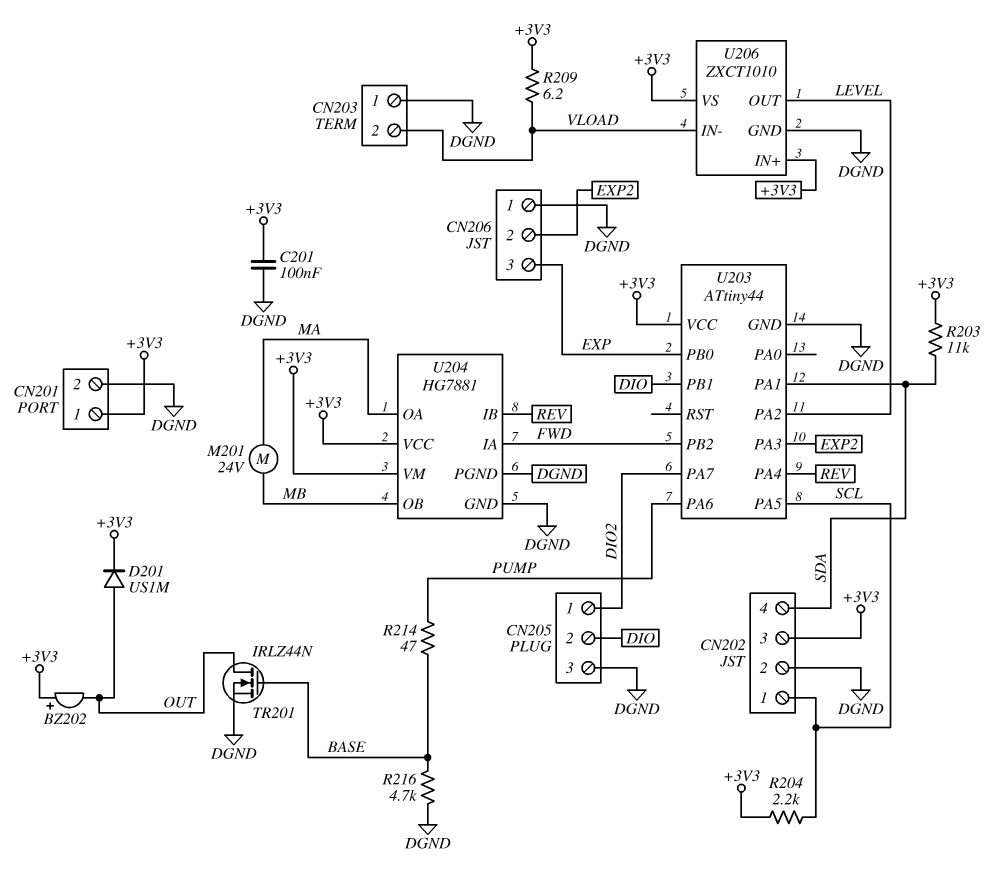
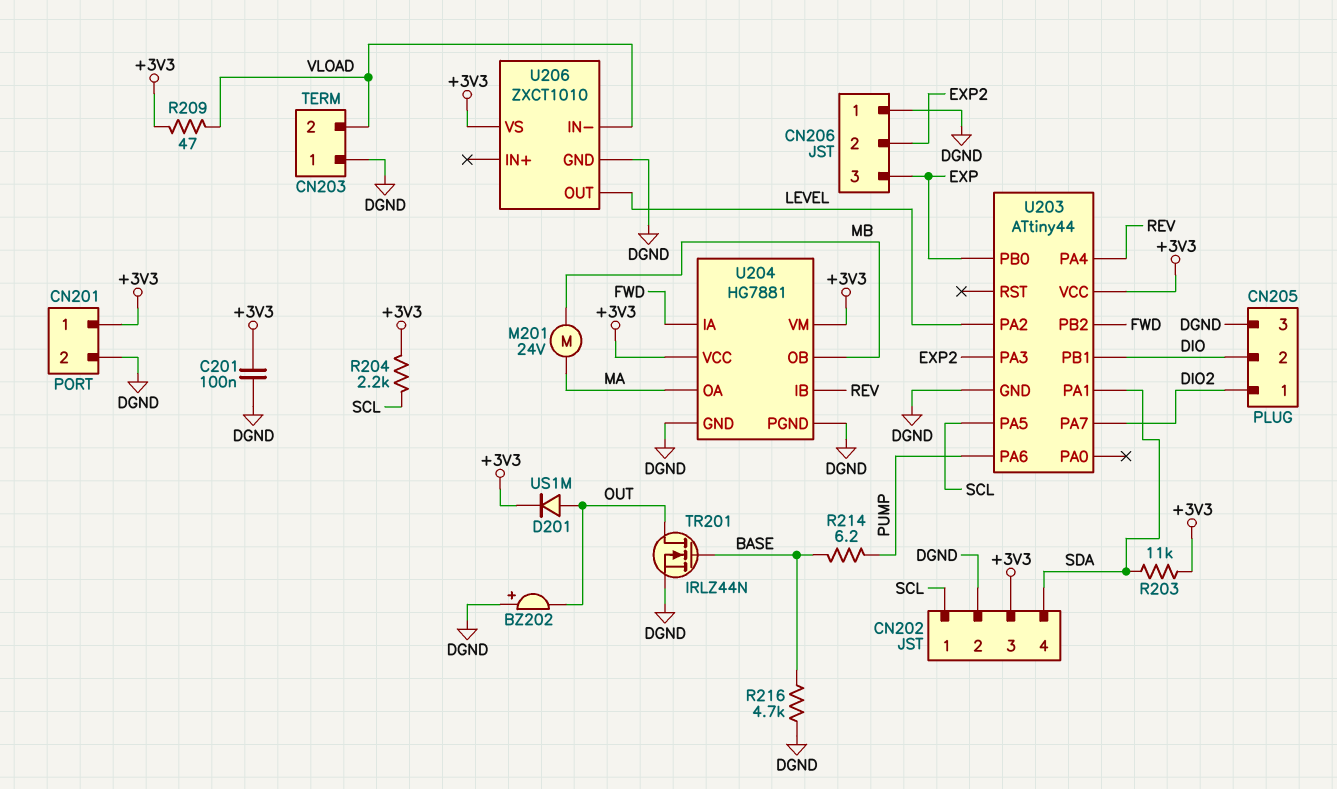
BZ202: buzzer (plus +3V3, minus OUT) -> buzzer (plus DGND, minus OUT)
R209: 6.2 (+3V3, VLOAD) -> 47 (+3V3, VLOAD)
R214: 47 (BASE, PUMP) -> 6.2 (BASE, PUMP)
U206 pin IN+: +3V3 -> none

